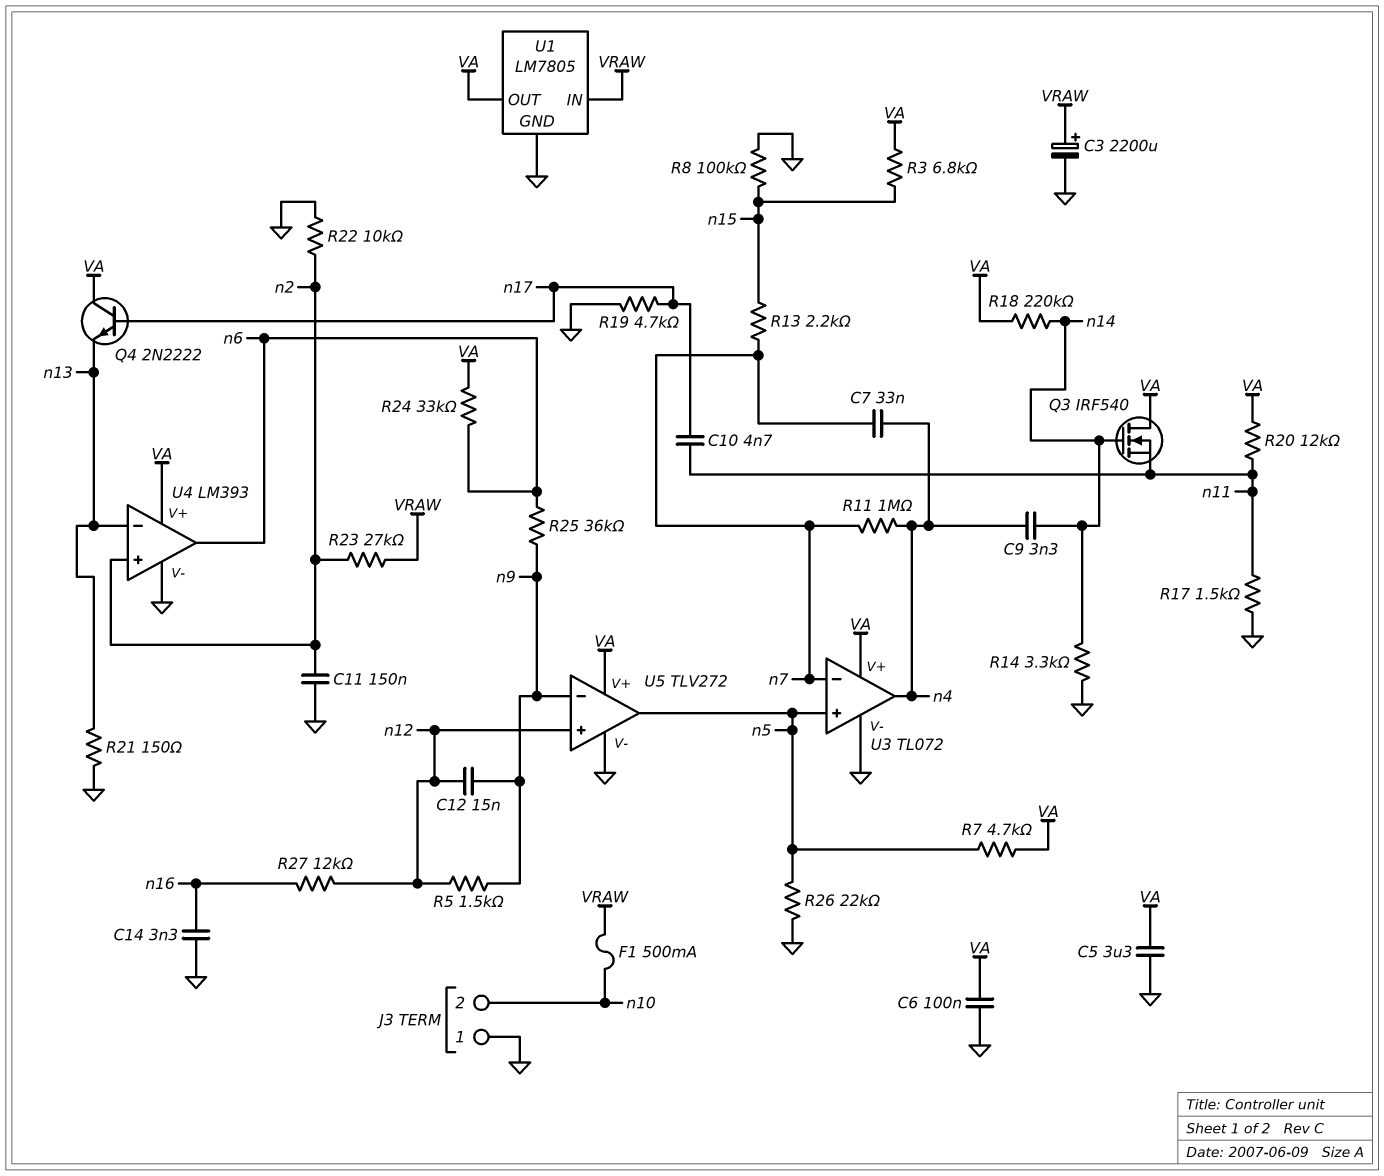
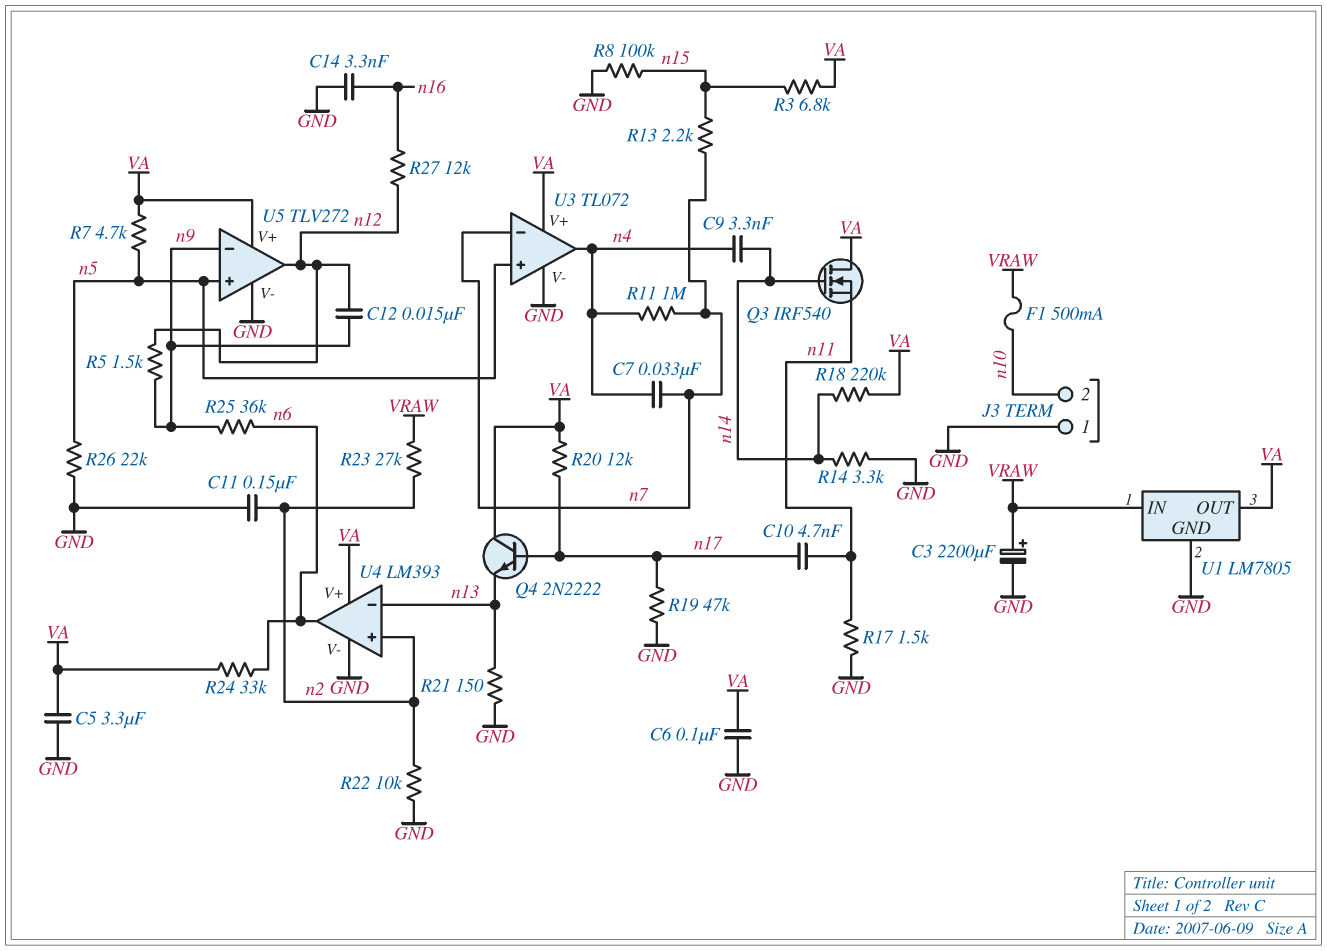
R19: 4.7k (GND, n17) -> 47k (GND, n17)
R20: 12k (VA, n11) -> 12k (VA, n17)
U5 pin in+: n12 -> n5
U5 pin out: n5 -> n12

